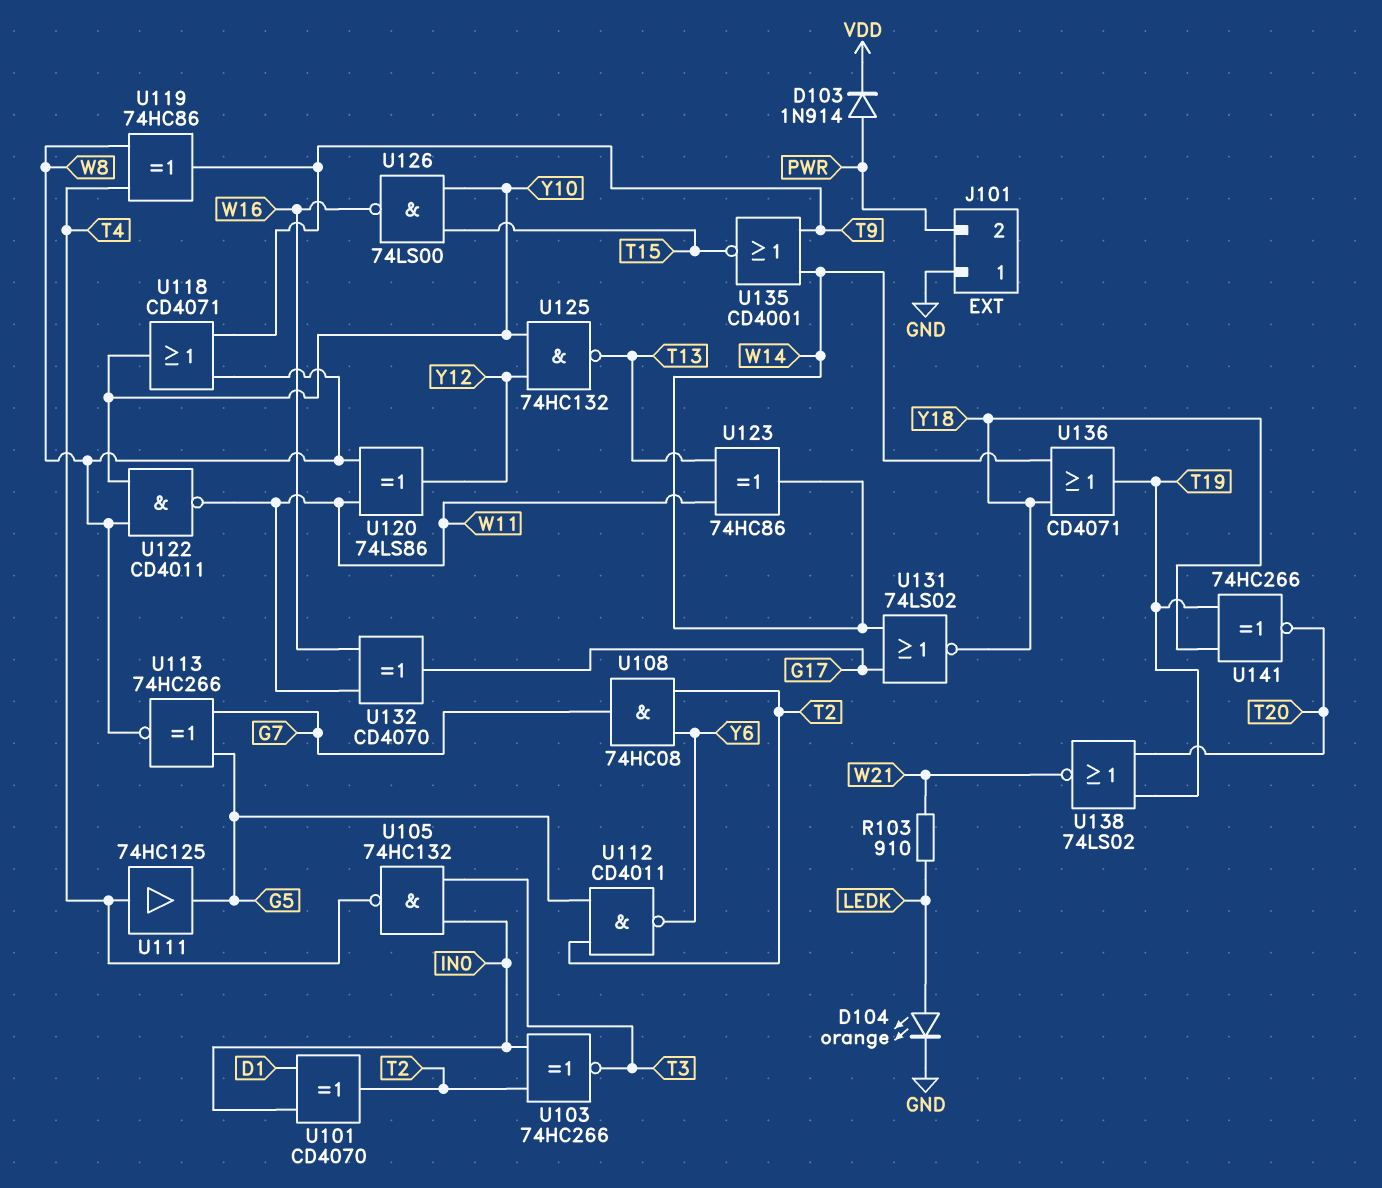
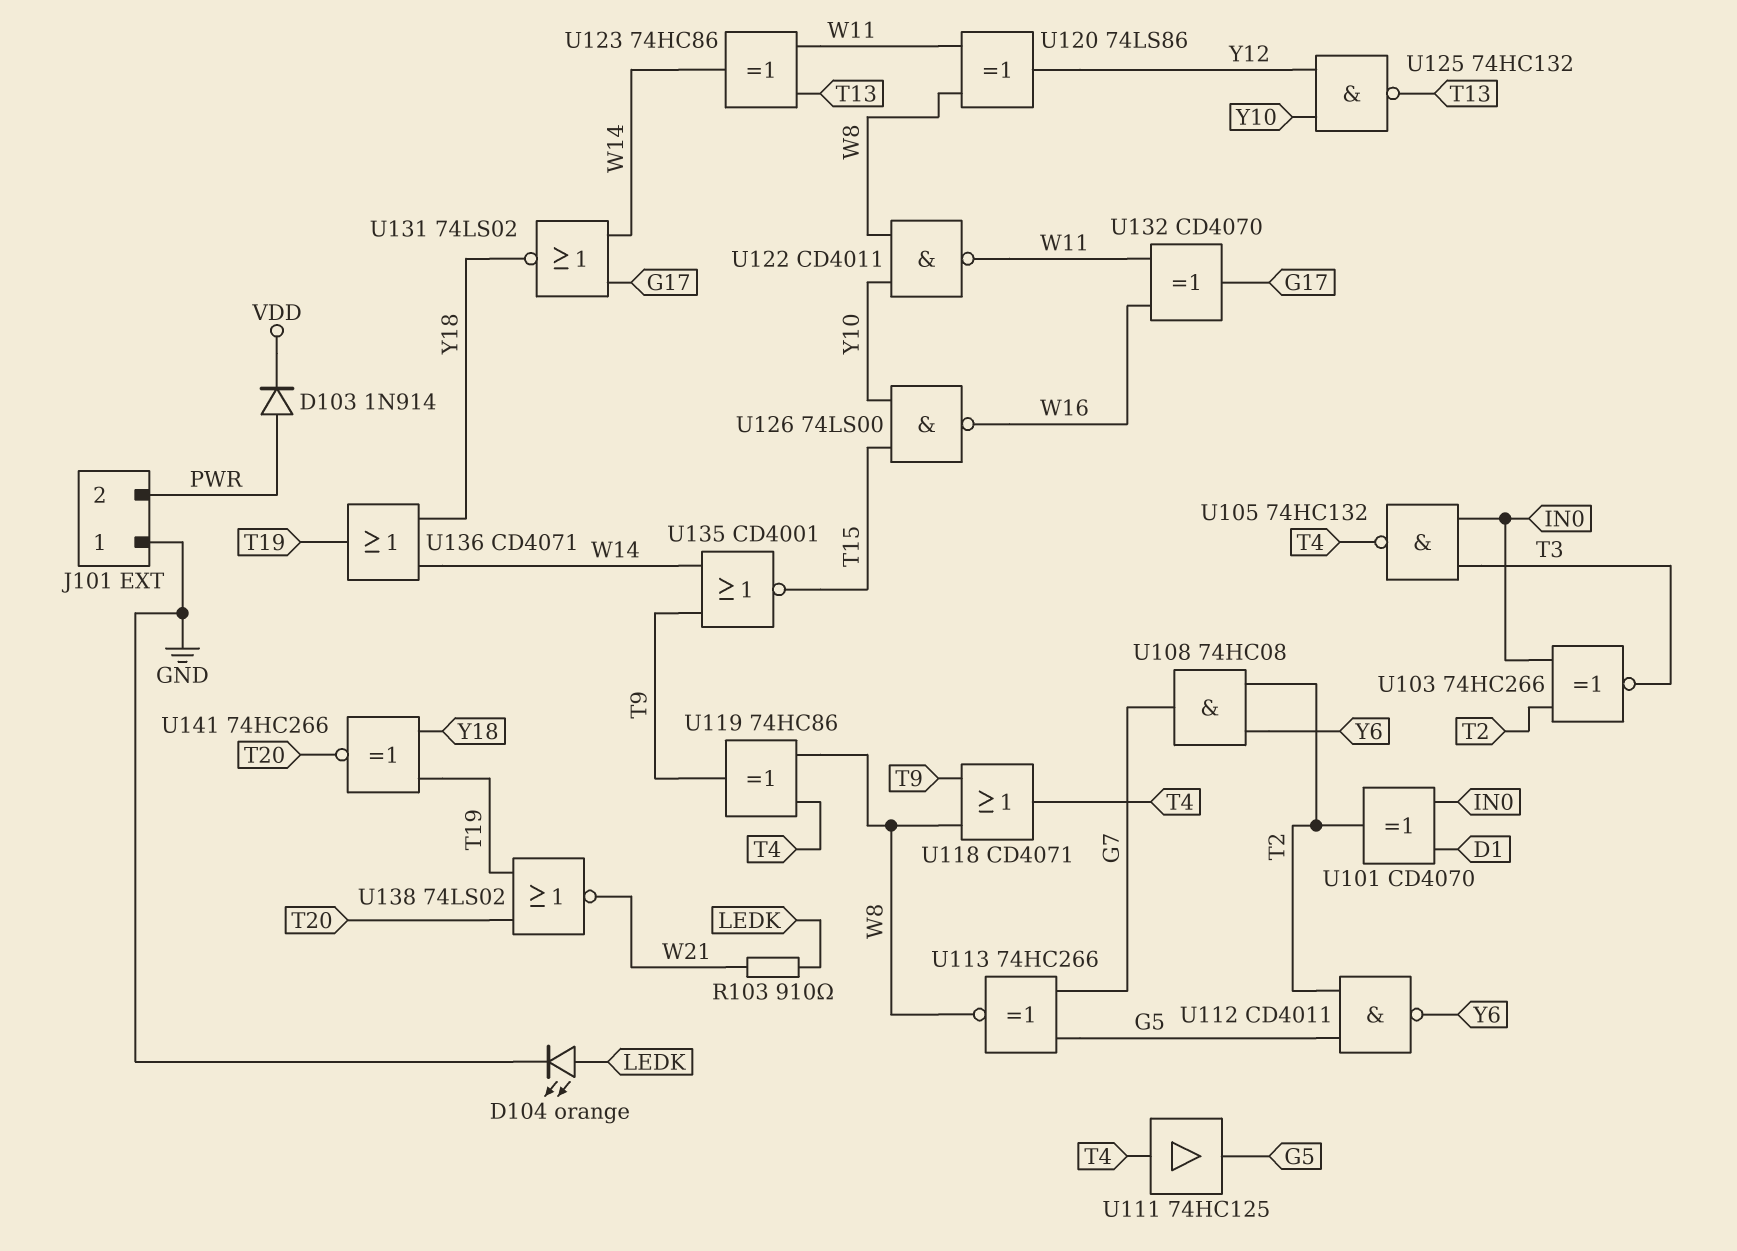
U118: OR CD4071 (in T9, in W8, out Y10) -> OR CD4071 (in T9, in W8, out T4)

